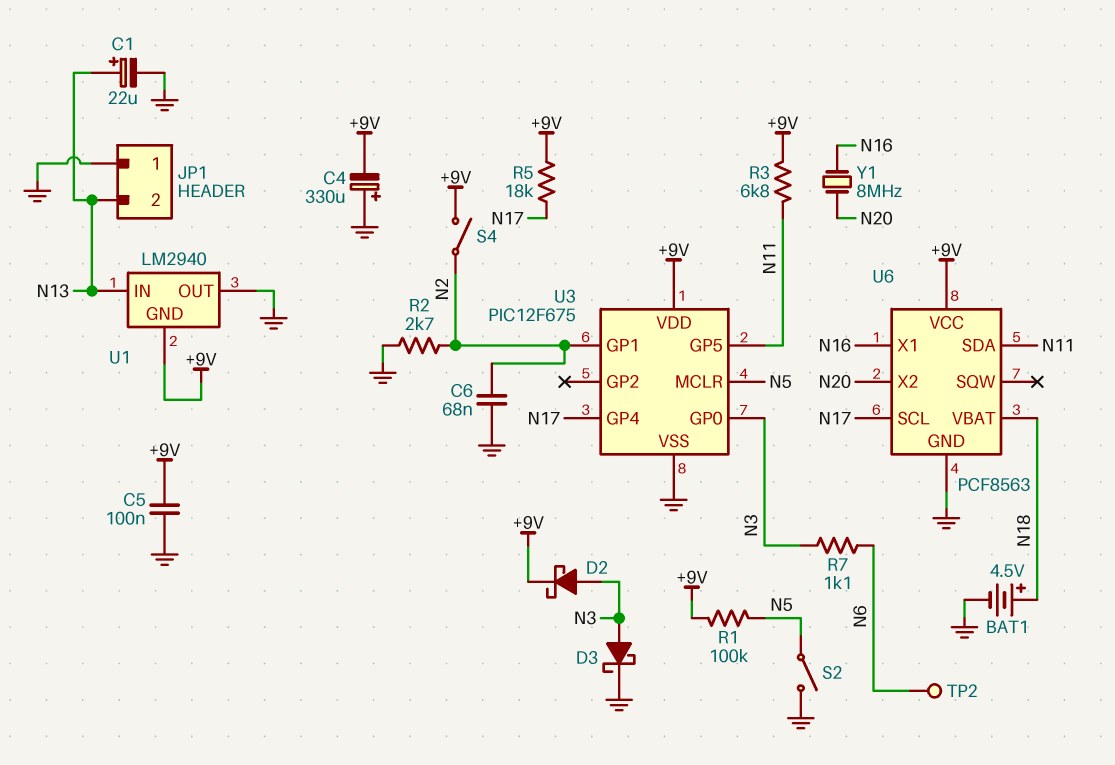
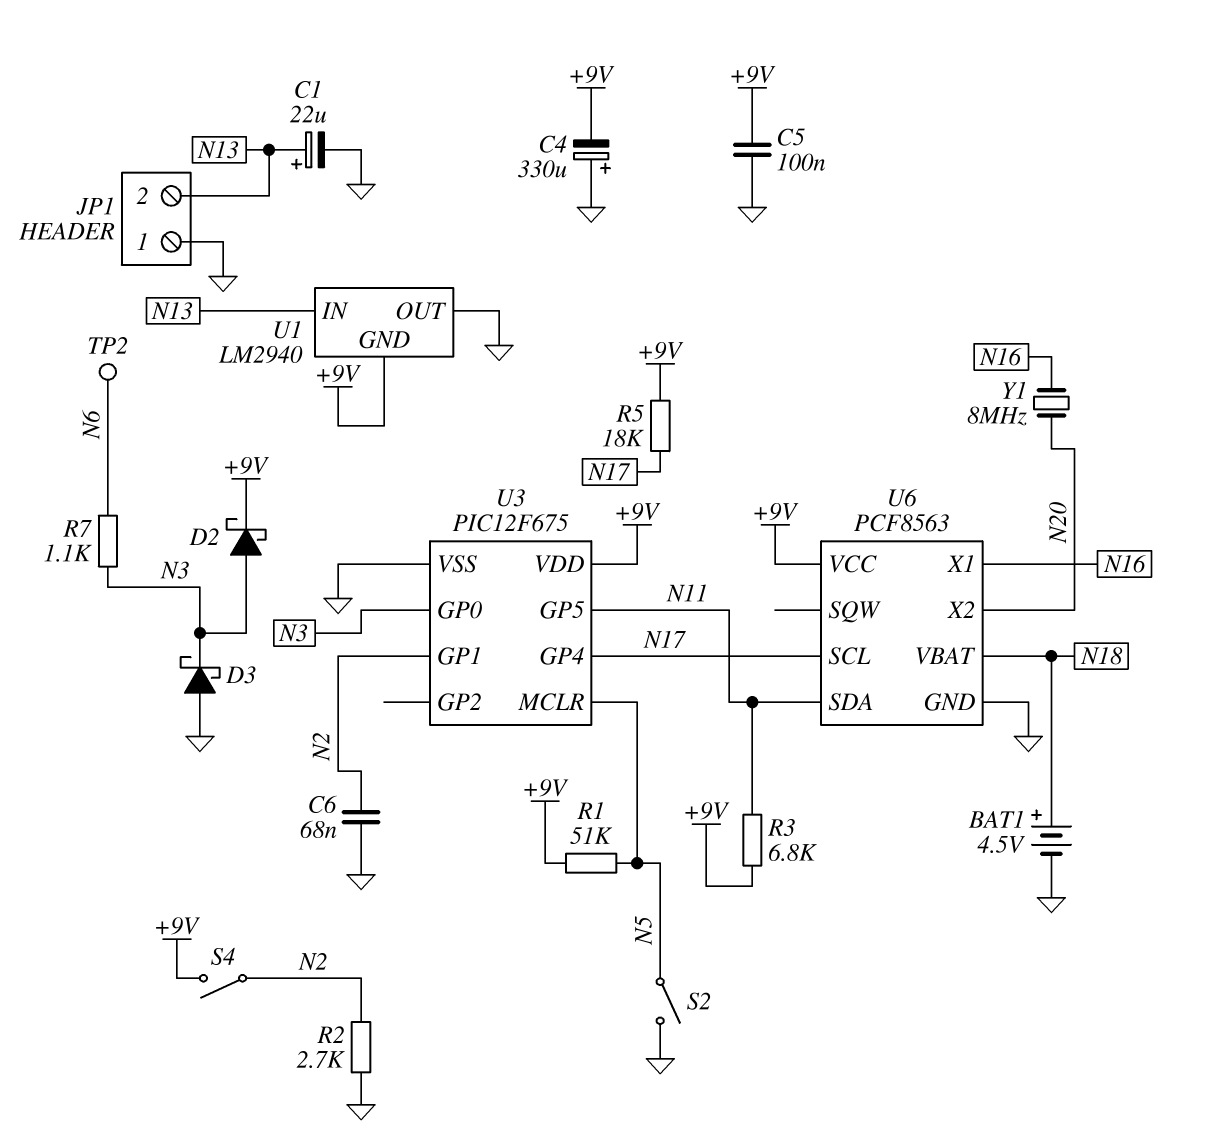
D3: schottky (A N3, K GND) -> schottky (A GND, K N3)
R1: 100k (+9V, N5) -> 51k (+9V, N5)

